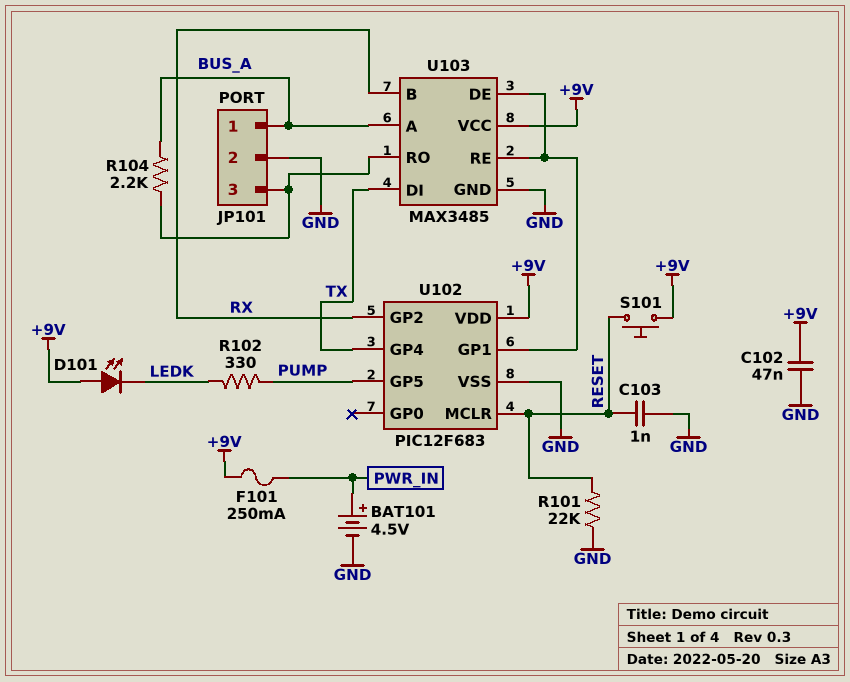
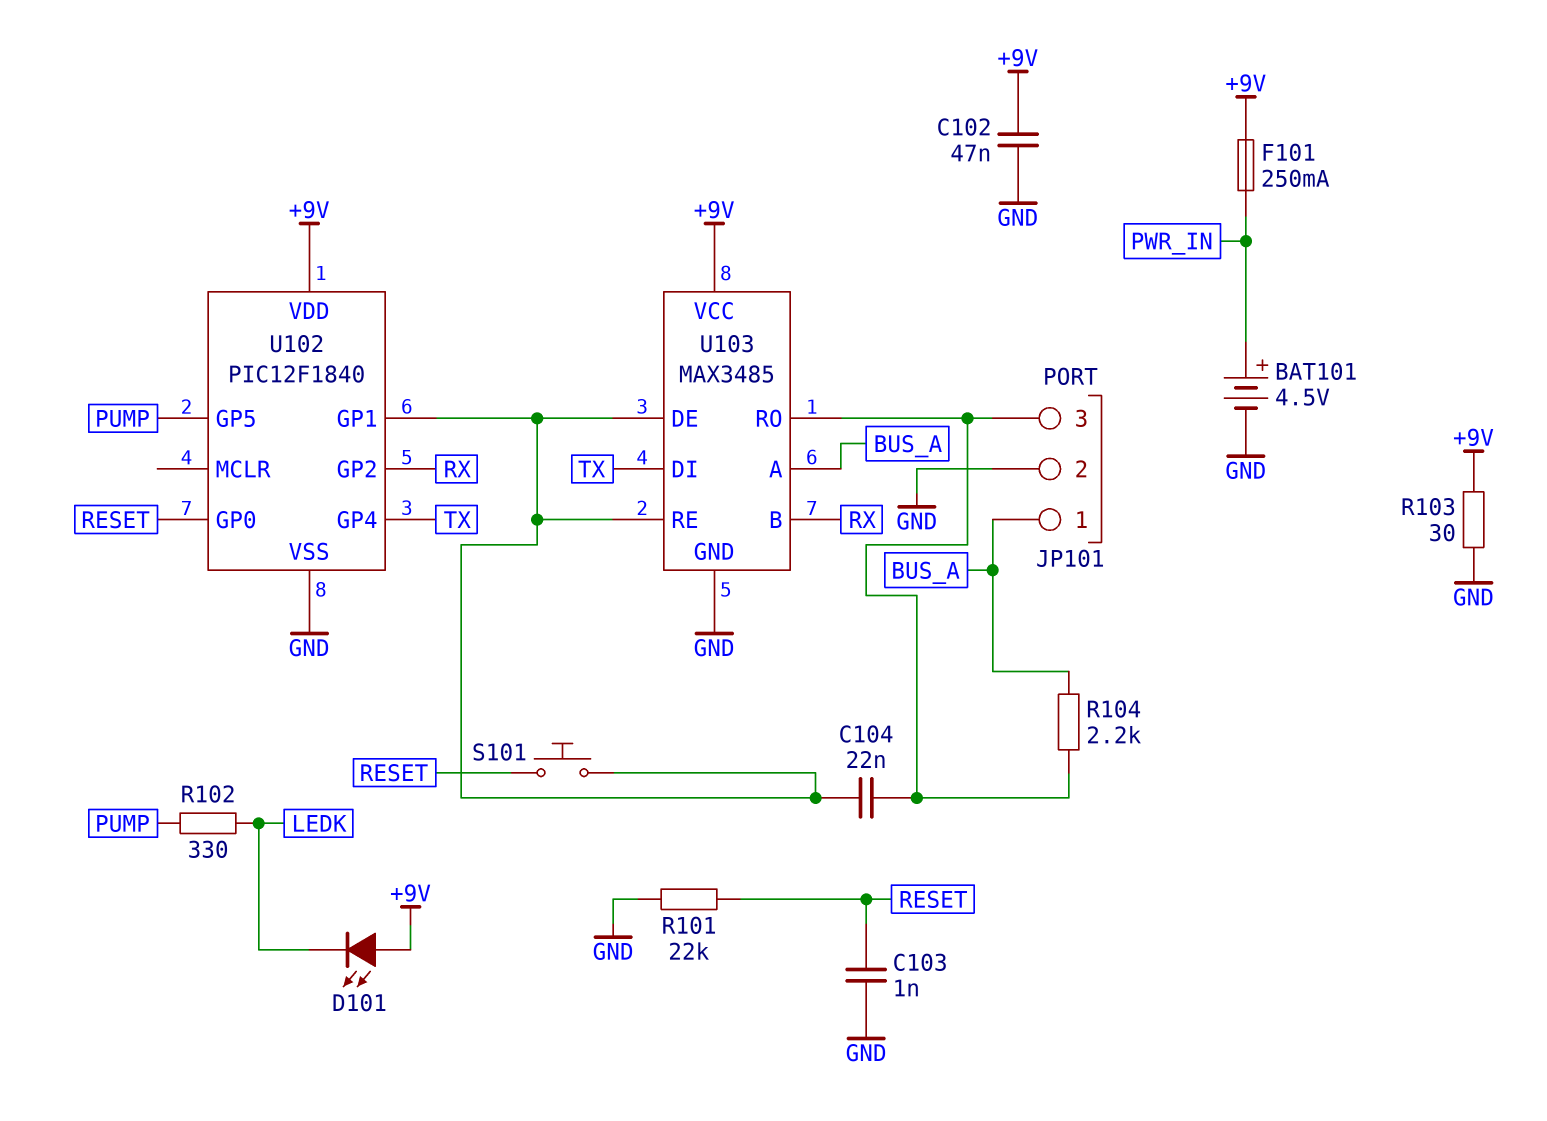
C104: none -> 22nF (JP101/3, U102/GP1)
R103: none -> 30 (+9V, GND)
S101: button (+9V, RESET) -> button (RESET, U102/GP1)
U102: PIC12F683 -> PIC12F1840
U102 pin GP0: none -> RESET
U102 pin MCLR: RESET -> none

